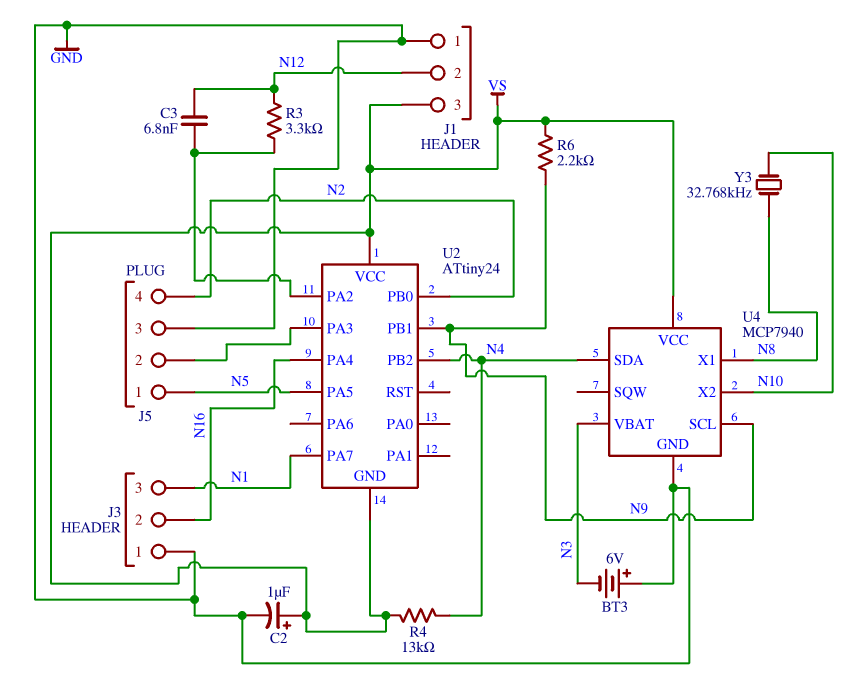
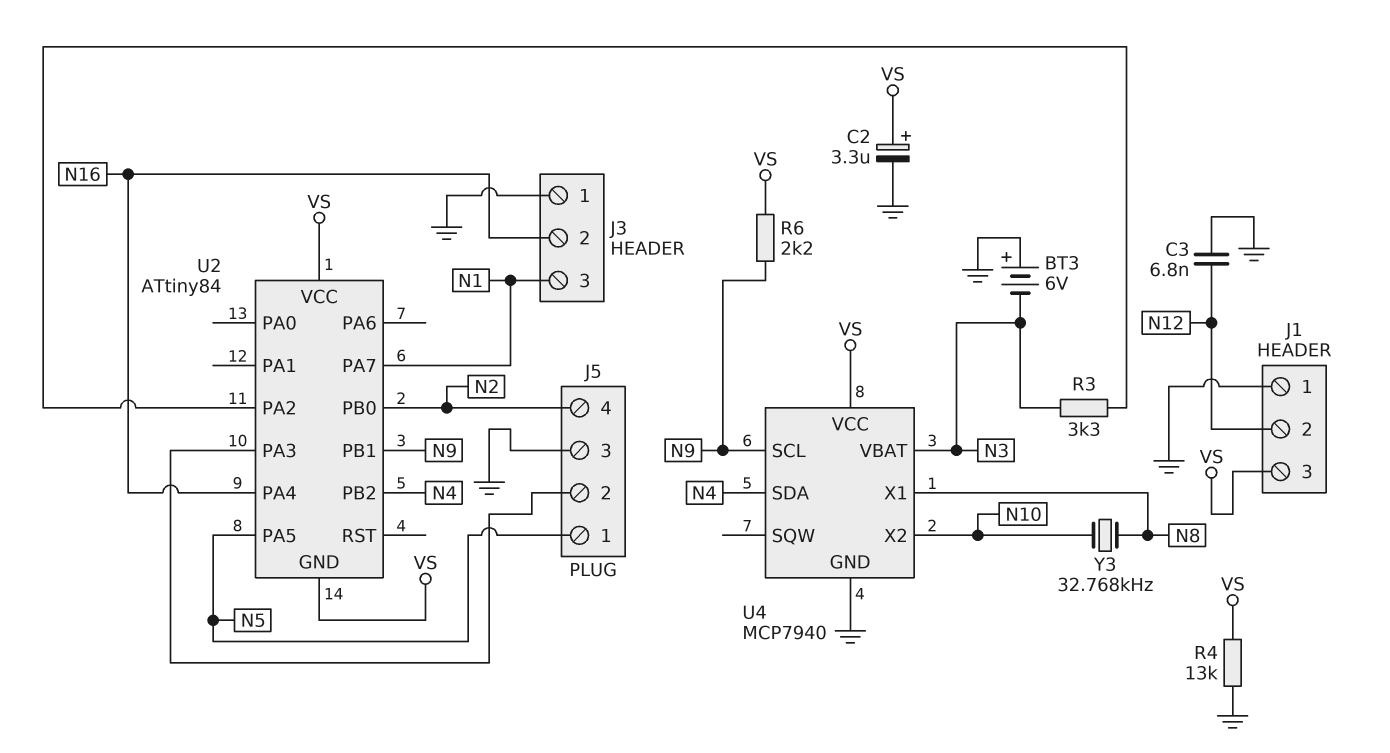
C2: 1uF (plus VS, minus GND) -> 3.3uF (plus VS, minus GND)
C3: 6.8nF (N12, U2/PA2) -> 6.8nF (GND, N12)
R3: 3.3k (N12, U2/PA2) -> 3.3k (N3, U2/PA2)
R4: 13k (N4, VS) -> 13k (GND, VS)
U2: ATtiny24 -> ATtiny84

